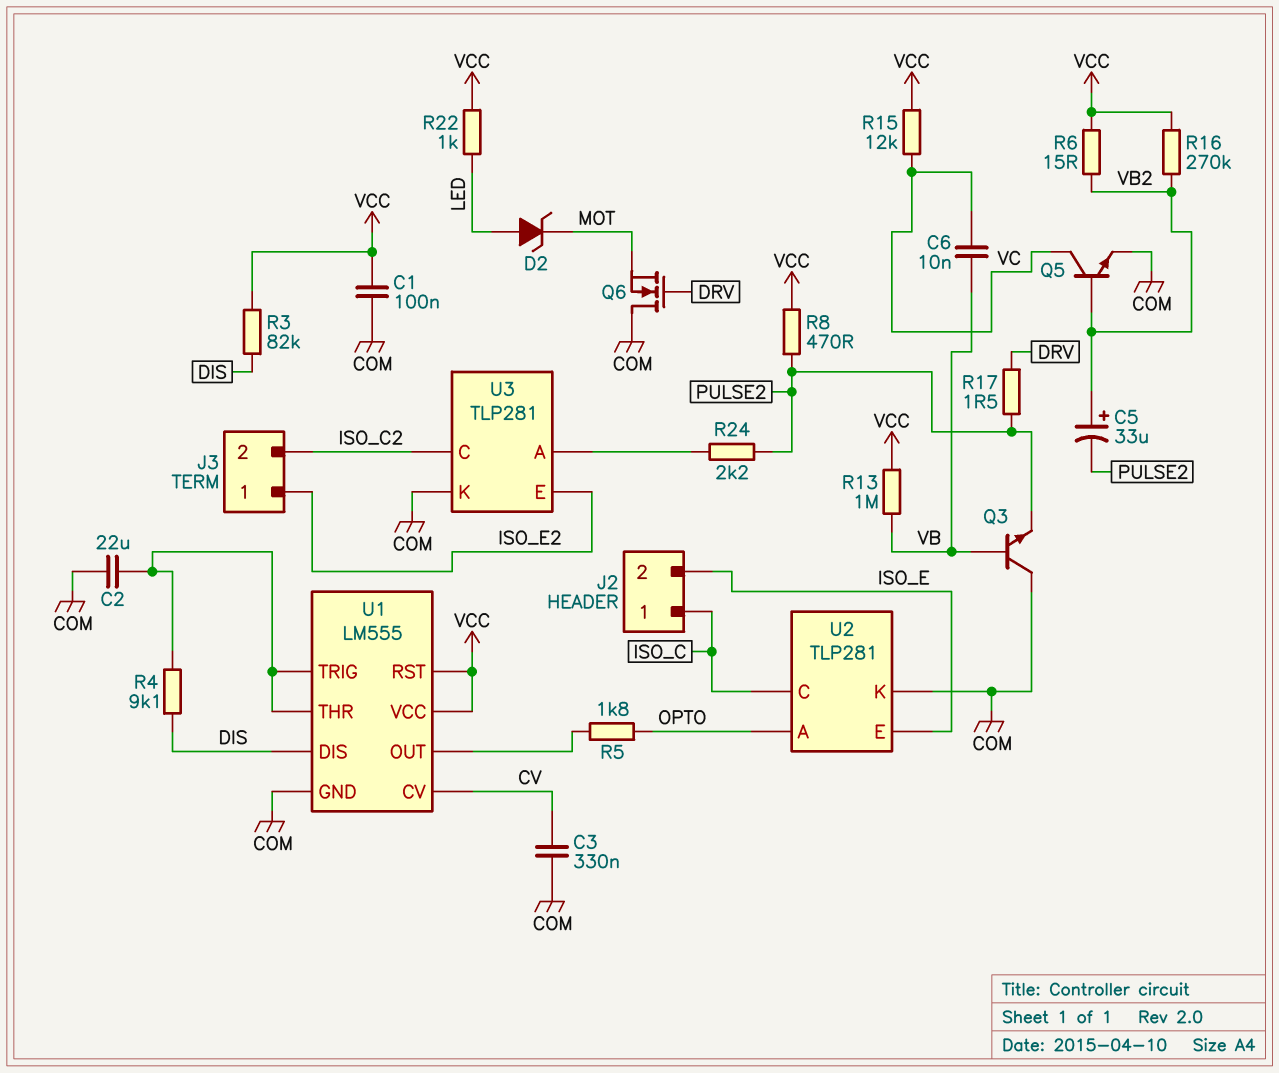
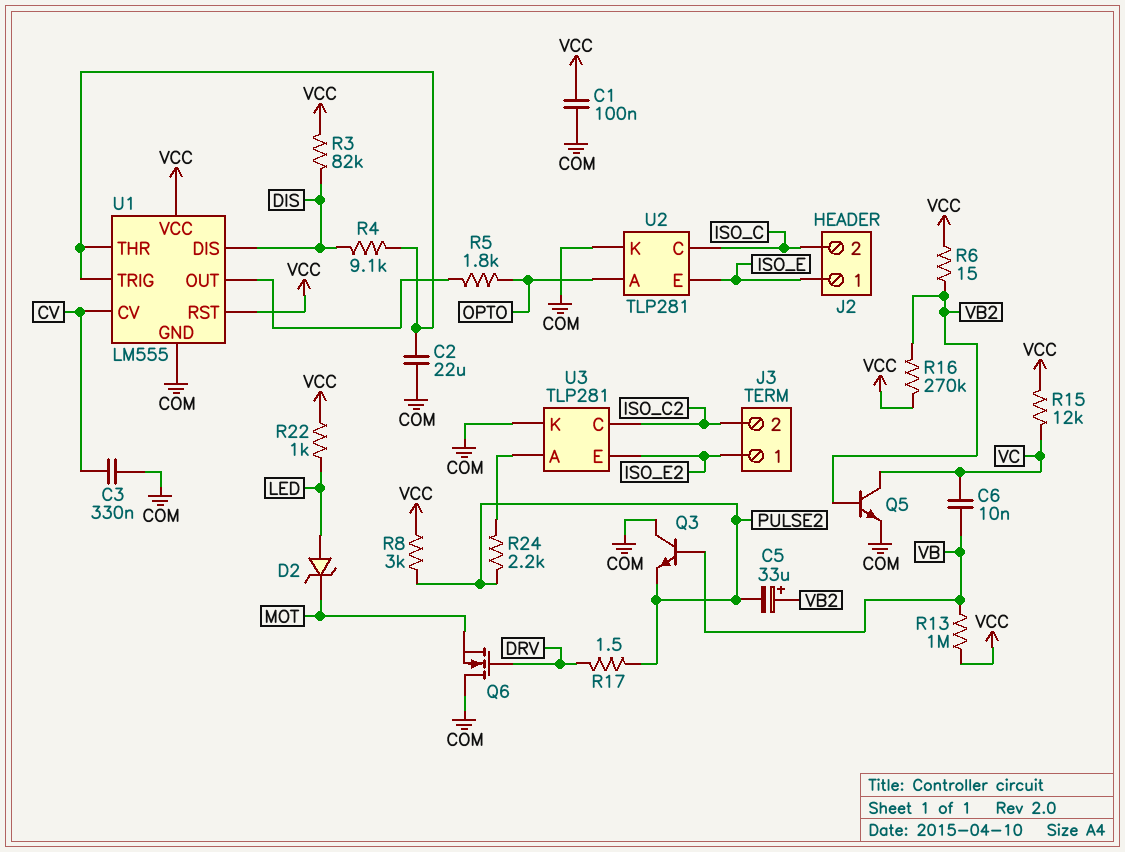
J2 pin 1: ISO_C -> ISO_E
J2 pin 2: ISO_E -> ISO_C
R8: 470 (PULSE2, VCC) -> 3k (PULSE2, VCC)

